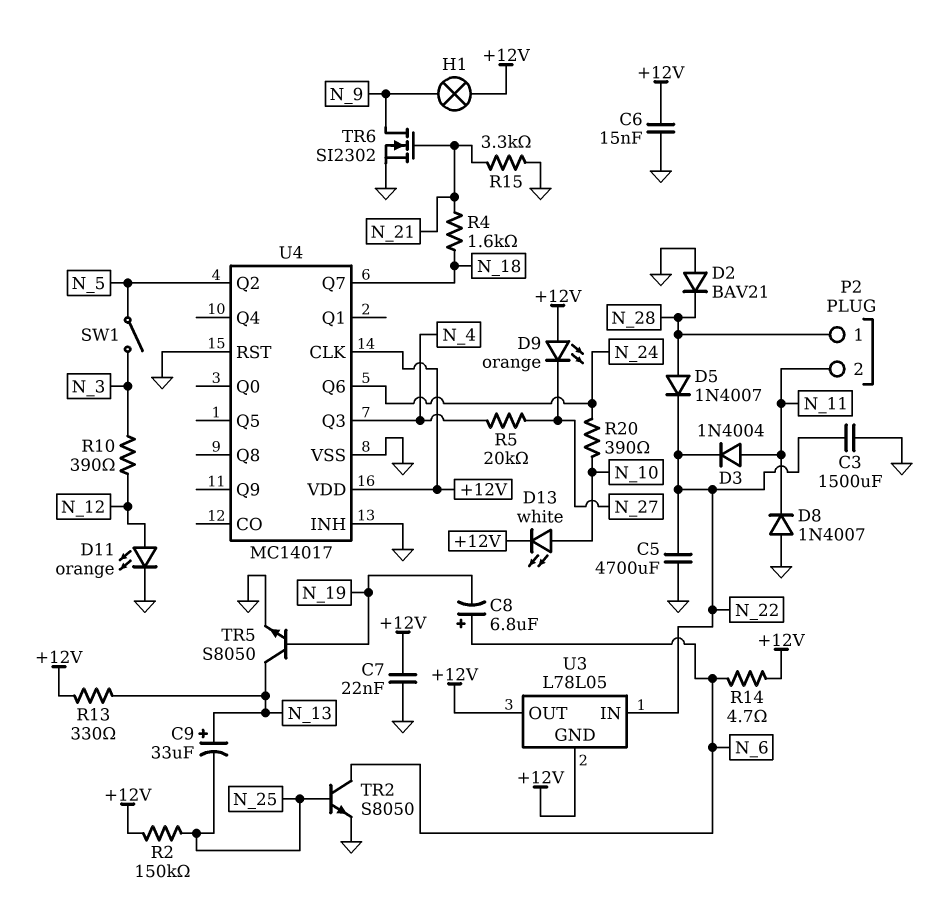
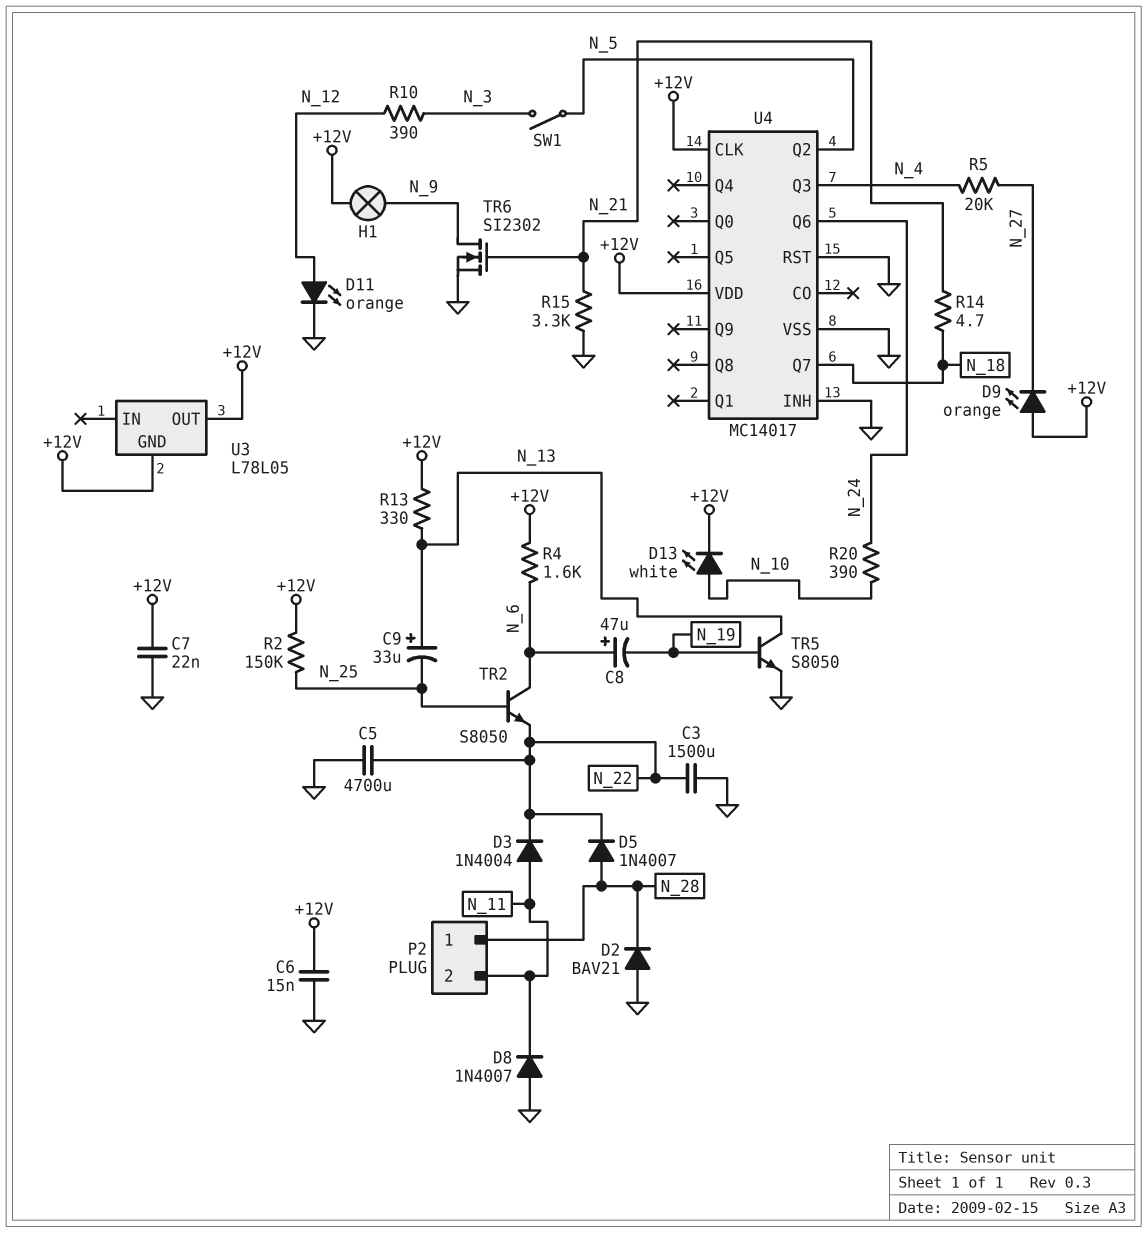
C8: 6.8uF (plus N_6, minus N_19) -> 47uF (plus N_6, minus N_19)
R4: 1.6k (N_18, N_21) -> 1.6k (+12V, N_6)
R14: 4.7 (+12V, N_6) -> 4.7 (N_18, N_21)
TR2: NPN S8050 (B N_25, C N_6, E GND) -> NPN S8050 (B N_25, C N_6, E N_22)
U3 pin IN: N_22 -> none

